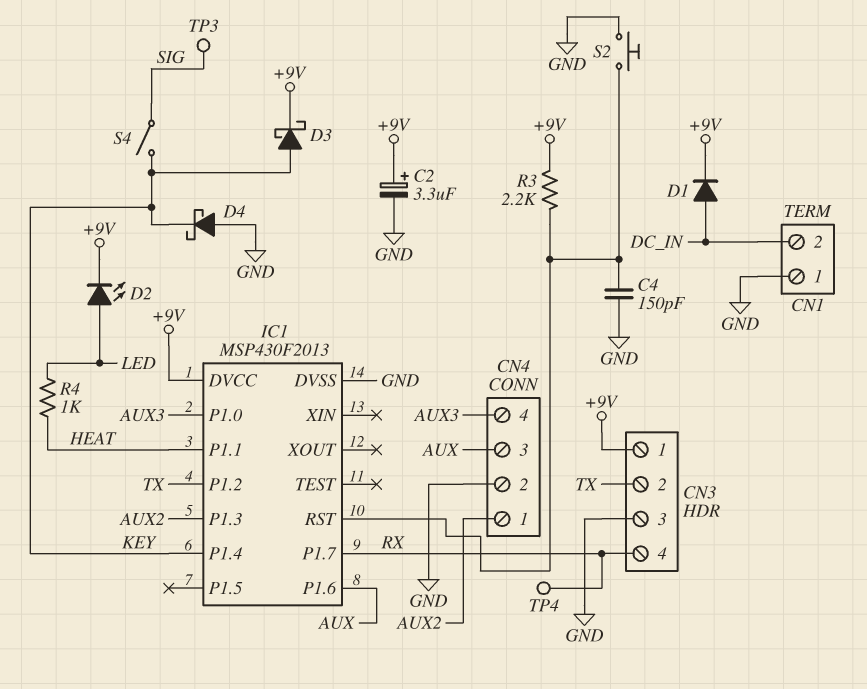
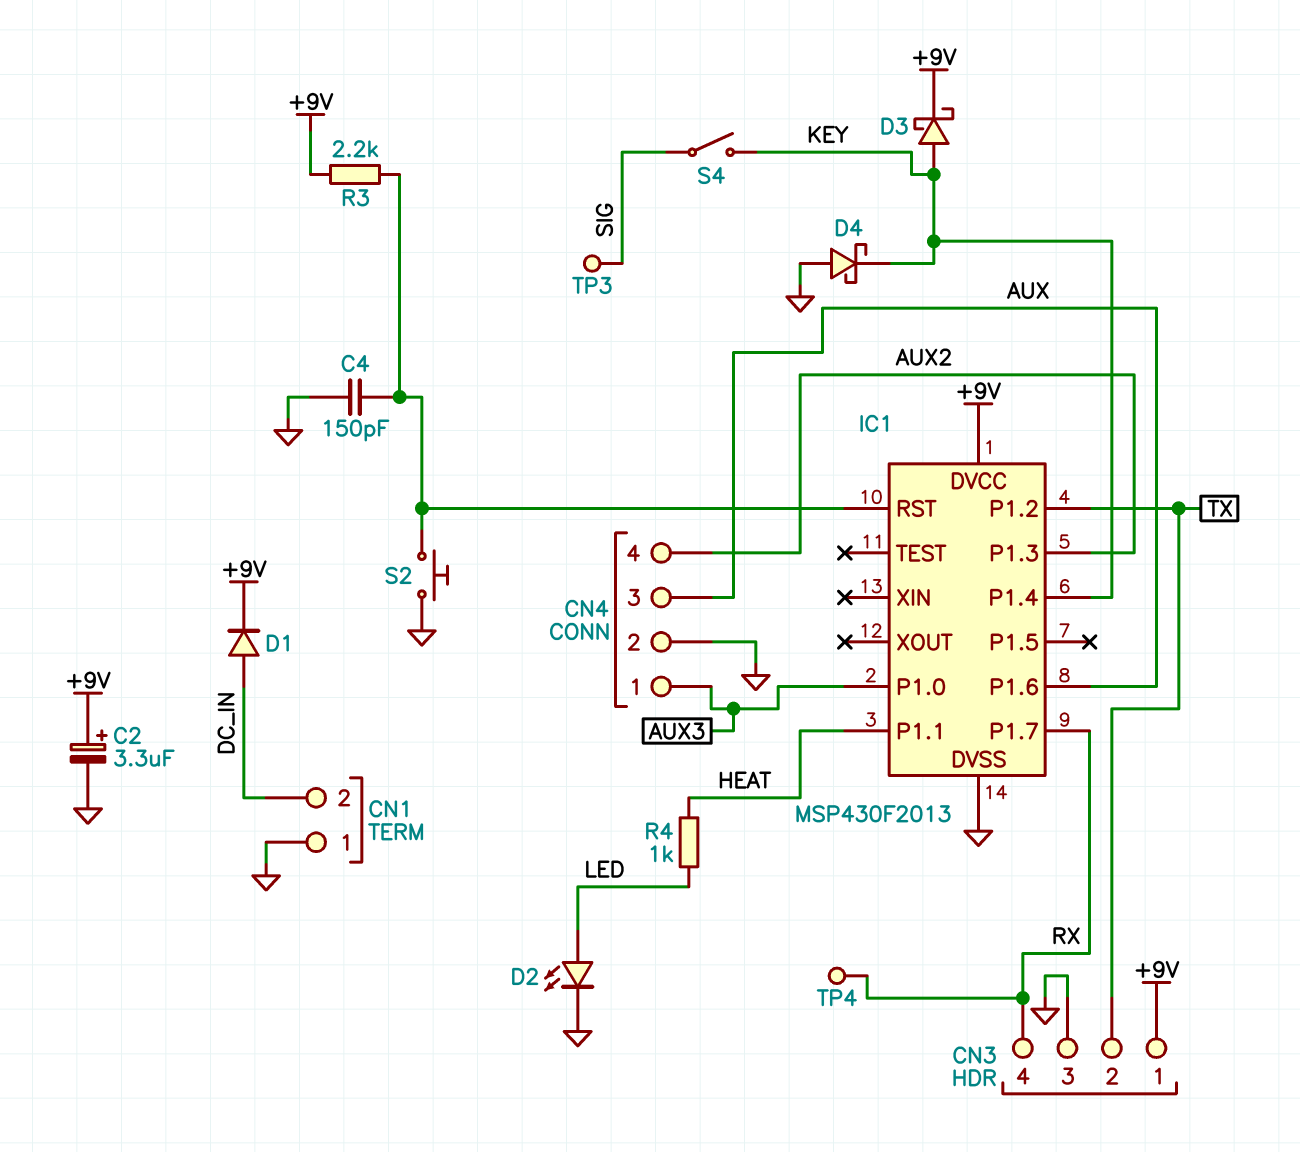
CN4 pin 1: AUX2 -> AUX3
CN4 pin 4: AUX3 -> AUX2
D2: LED (A LED, K +9V) -> LED (A LED, K GND)

